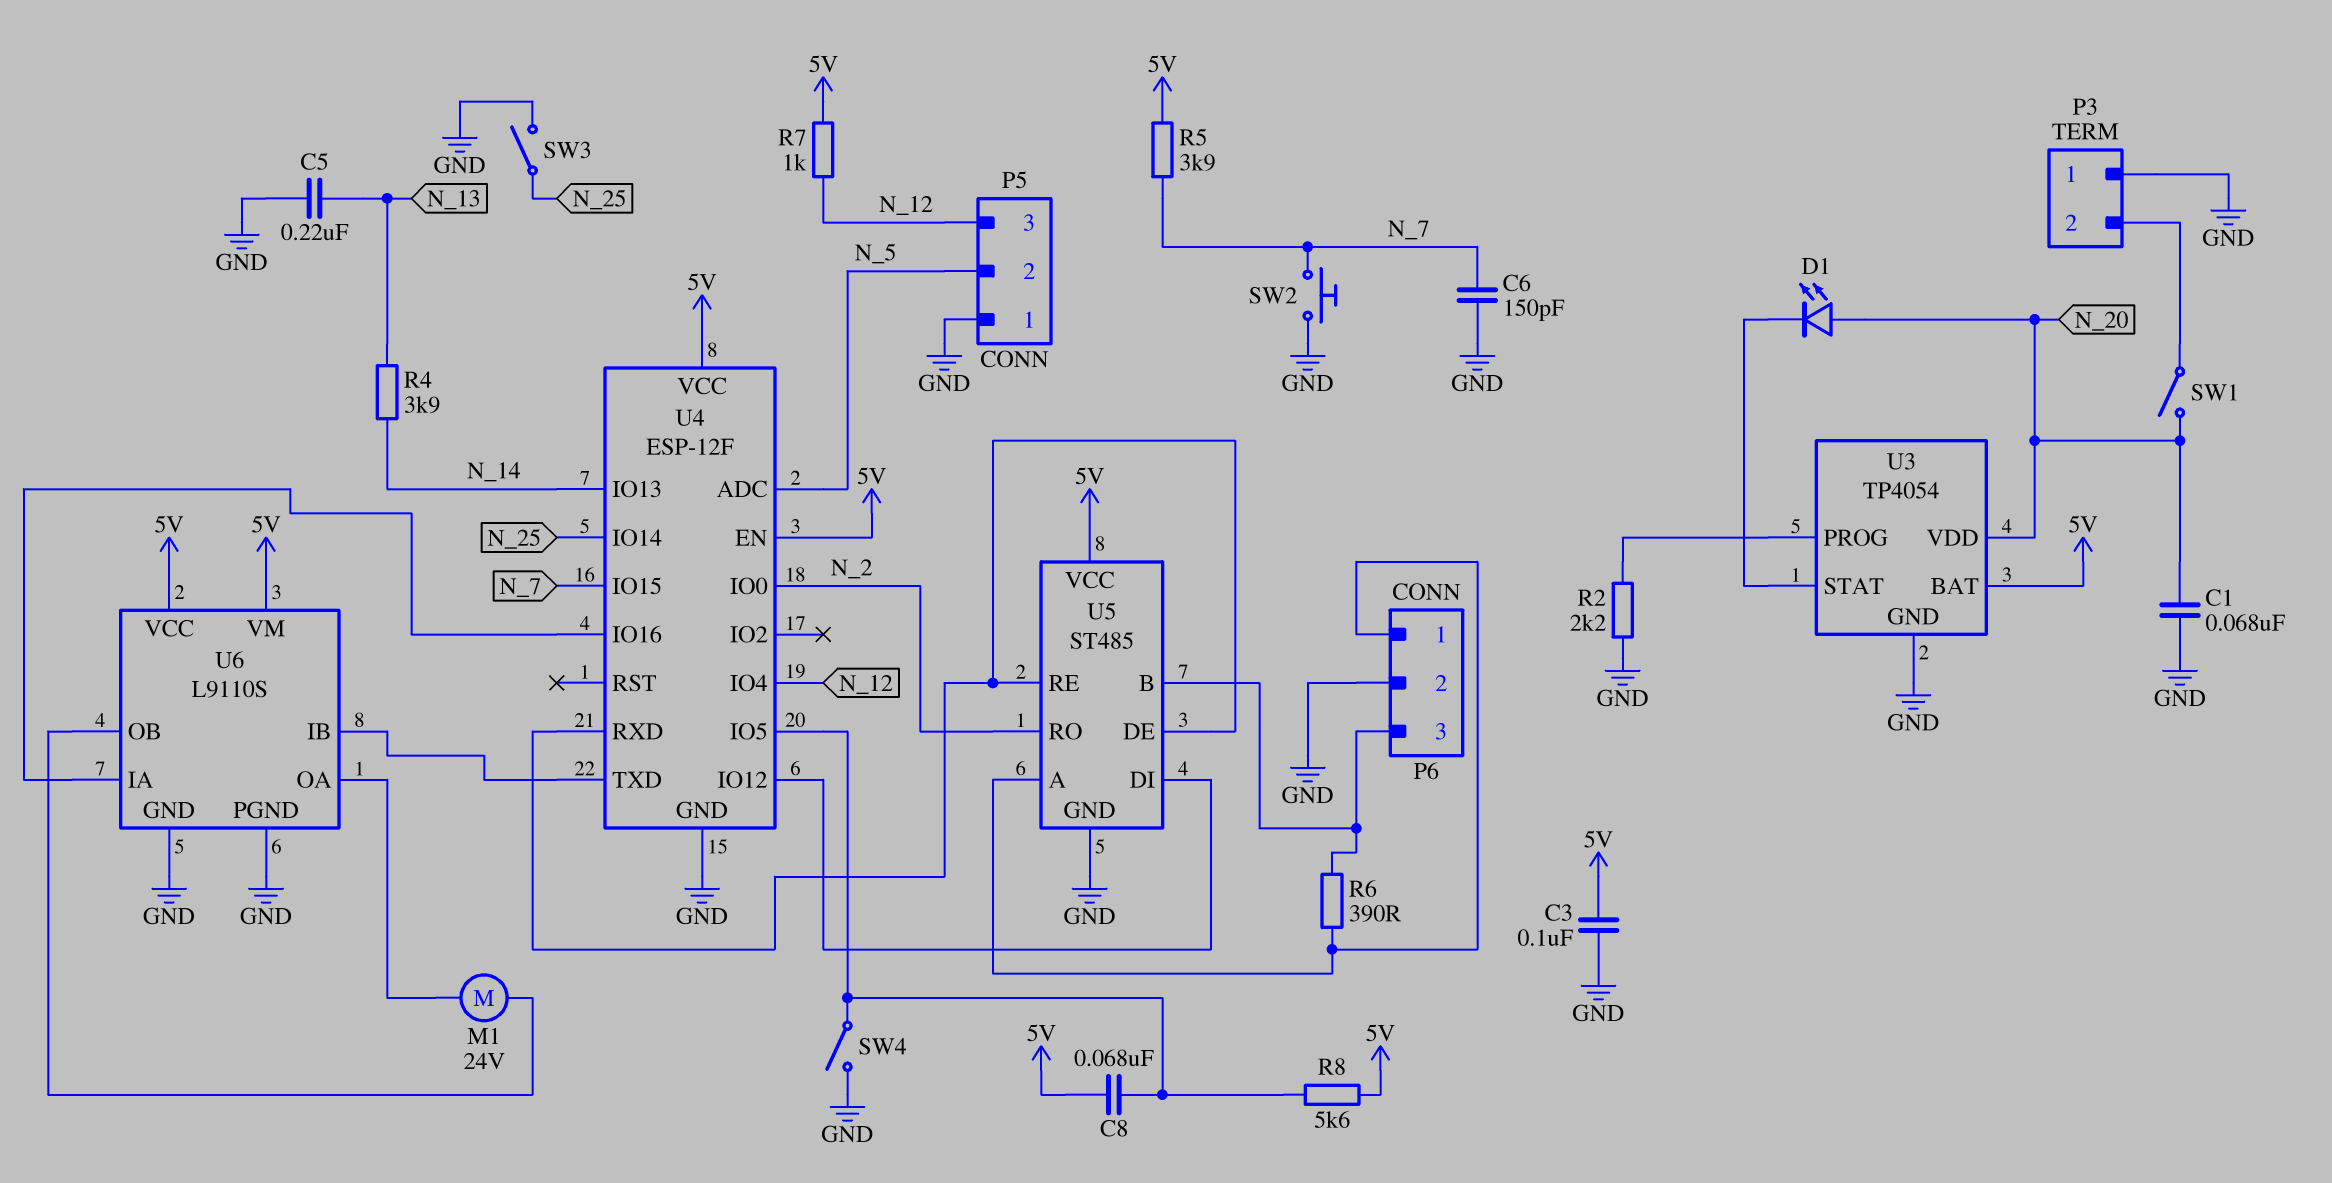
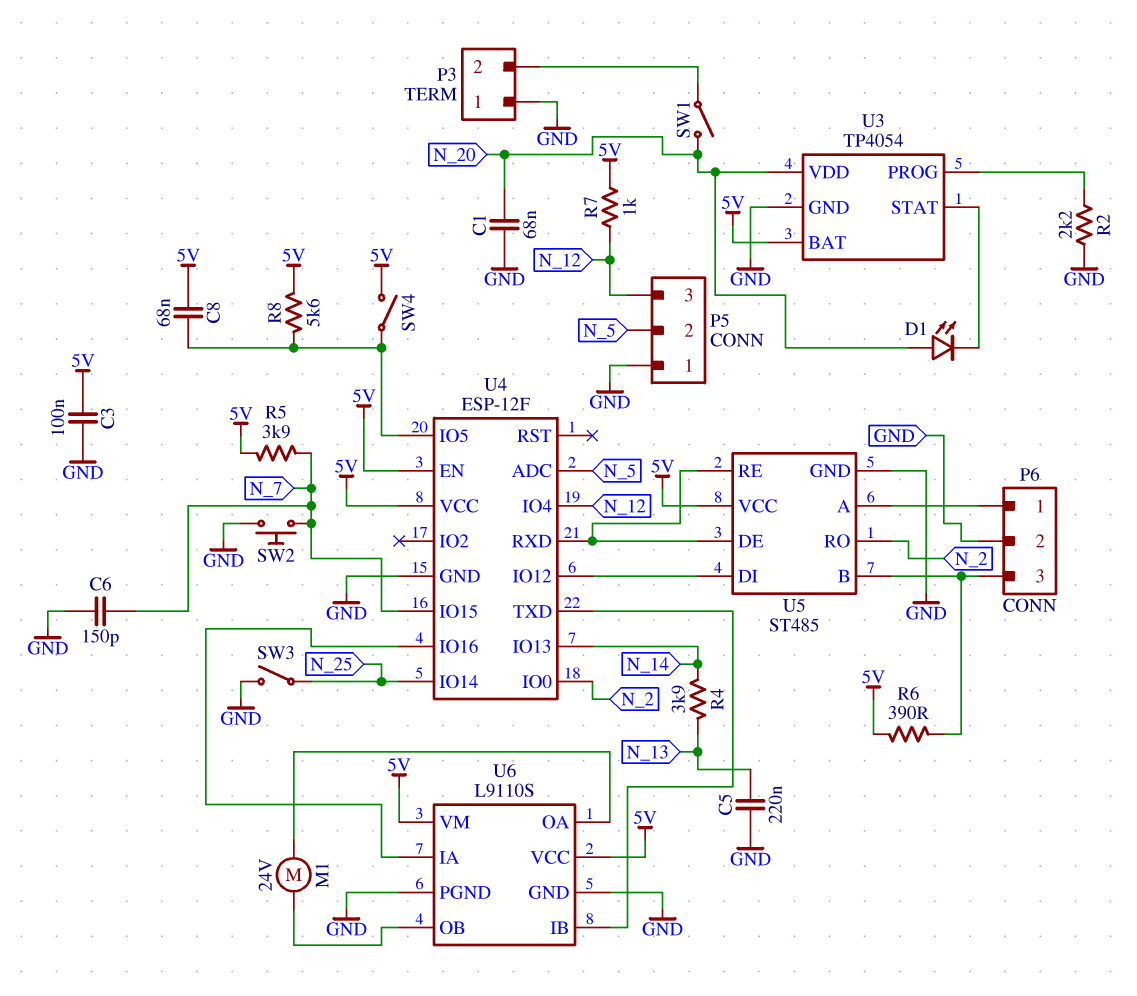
R6: 390 (P6/1, P6/3) -> 390 (5V, P6/3)
SW4: switch (GND, U4/IO5) -> switch (5V, U4/IO5)

